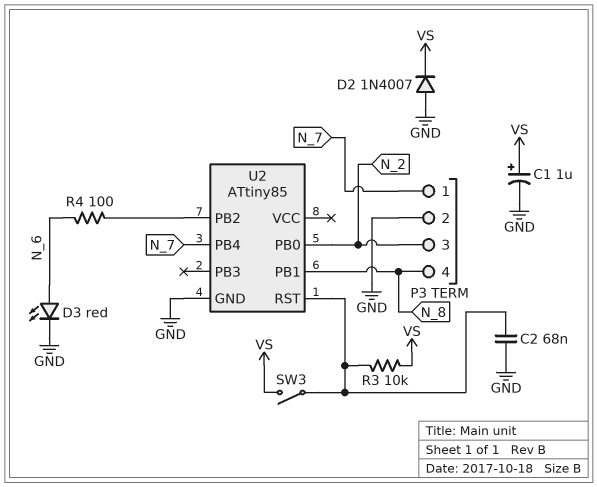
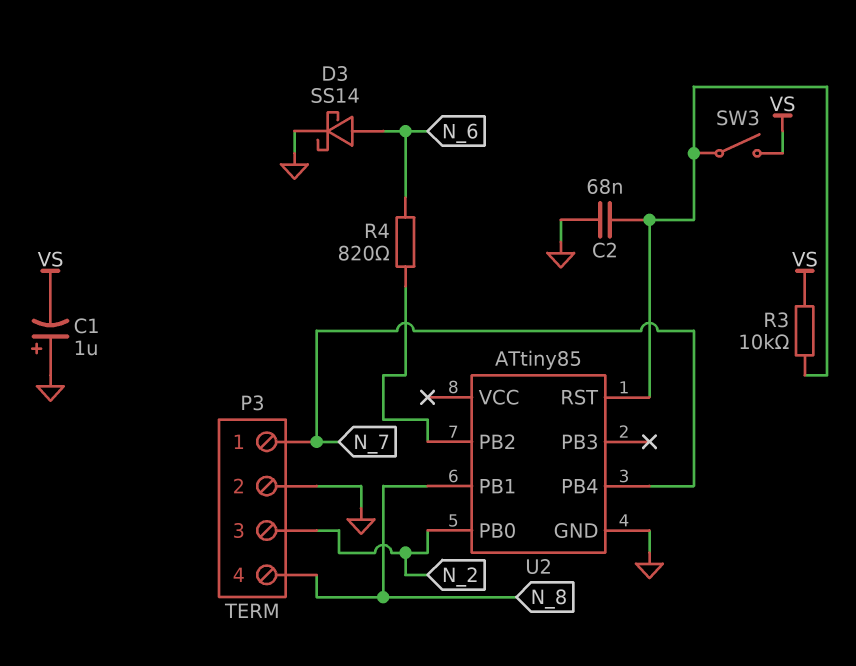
C1: 1uF (plus VS, minus GND) -> 1uF (plus GND, minus VS)
D2: diode 1N4007 (A GND, K VS) -> none
D3: LED red (A N_6, K GND) -> schottky SS14 (A N_6, K GND)
R4: 100 (N_6, U2/PB2) -> 820 (N_6, U2/PB2)

